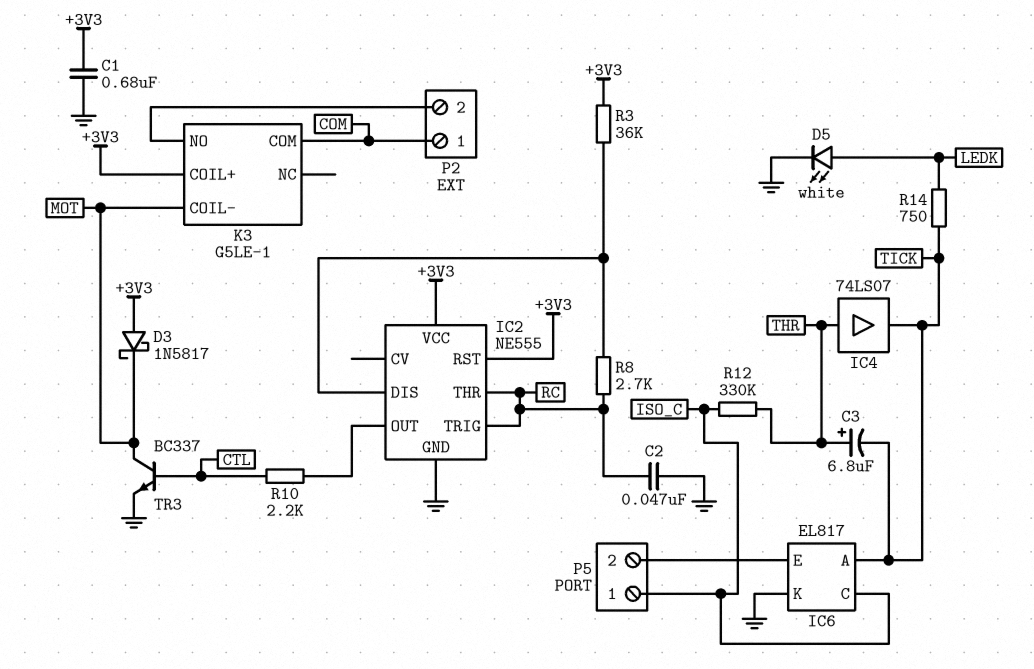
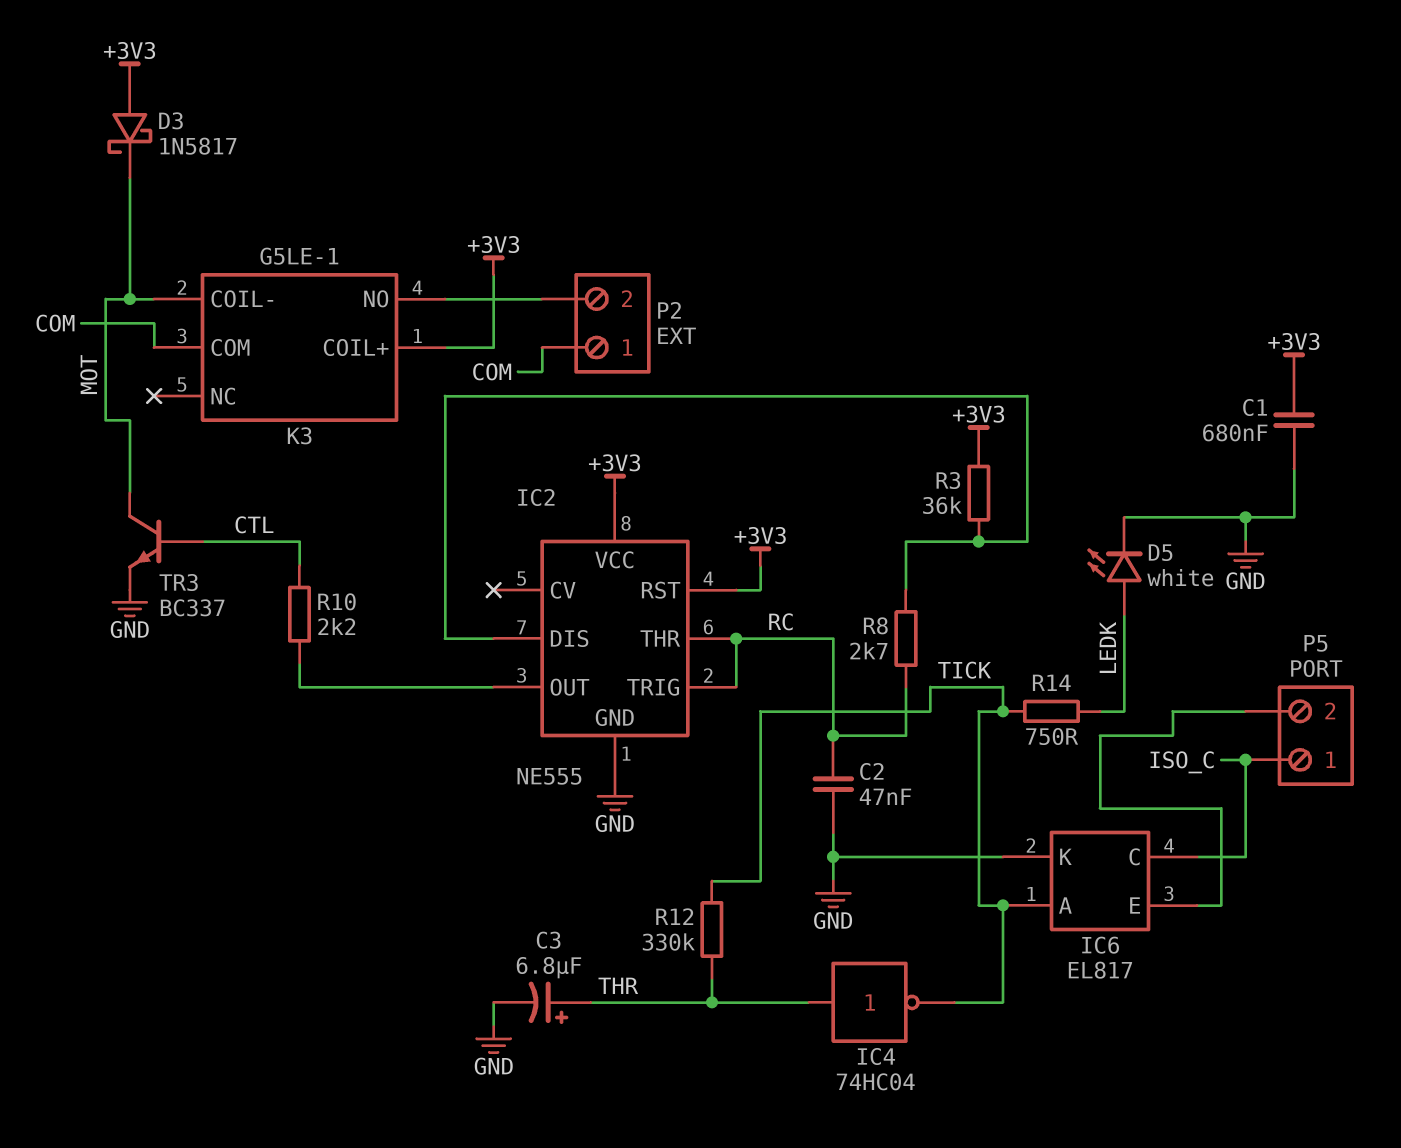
C3: 6.8uF (plus THR, minus TICK) -> 6.8uF (plus THR, minus GND)
IC4: buffer 74LS07 (in THR, out TICK) -> NOT 74HC04 (in THR, out TICK)
R12: 330k (ISO_C, THR) -> 330k (THR, TICK)

